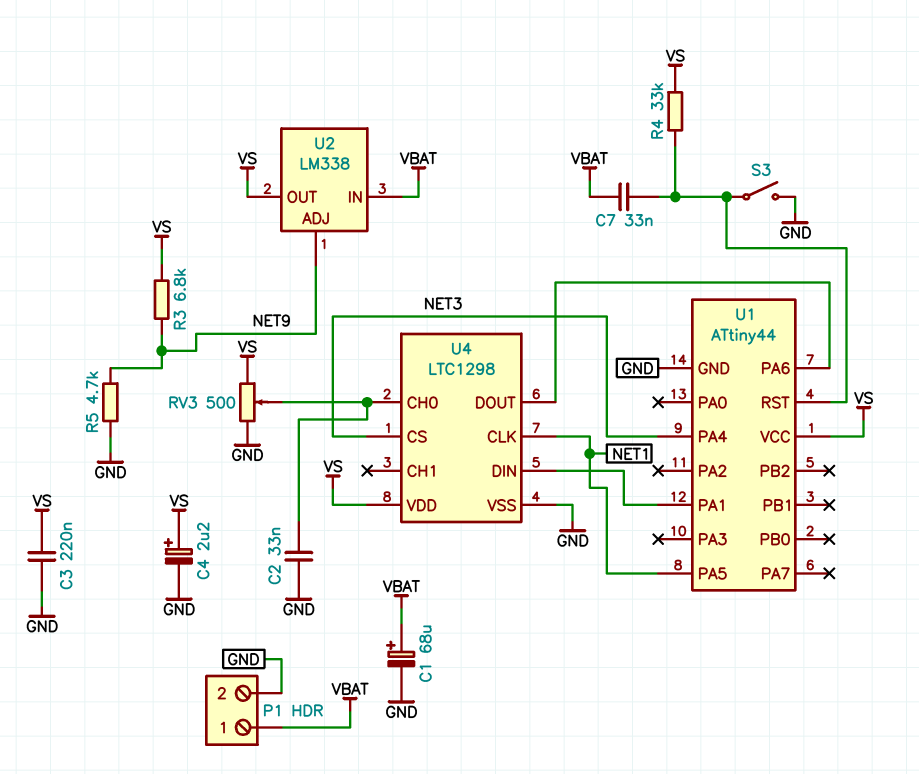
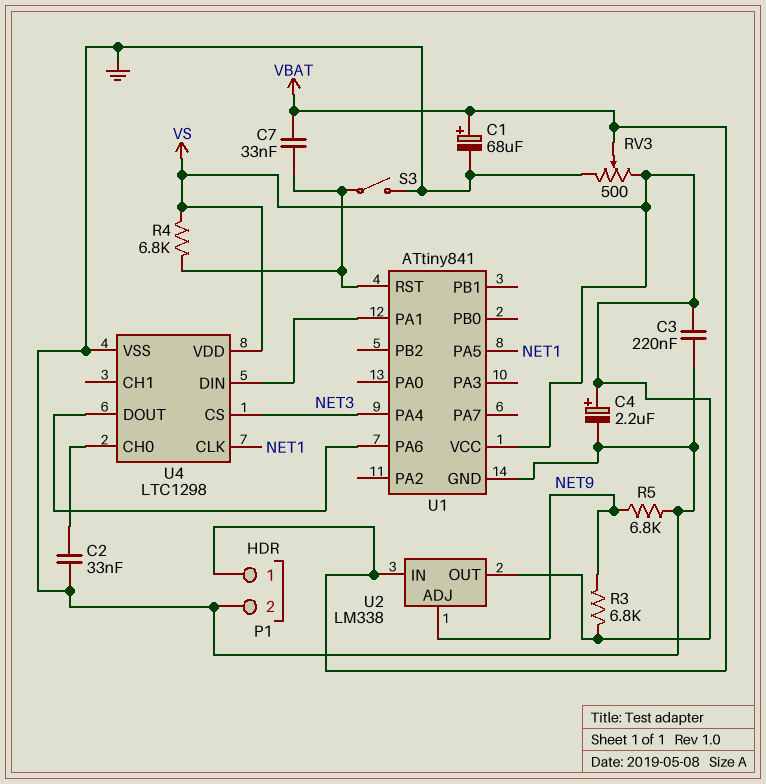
R4: 33k (U1/RST, VS) -> 6.8k (U1/RST, VS)
R5: 4.7k (GND, NET9) -> 6.8k (GND, NET9)
RV3: 500 (GND, VS, wiper U4/CH0) -> 500 (GND, VS, wiper VBAT)
U1: ATtiny44 -> ATtiny841

